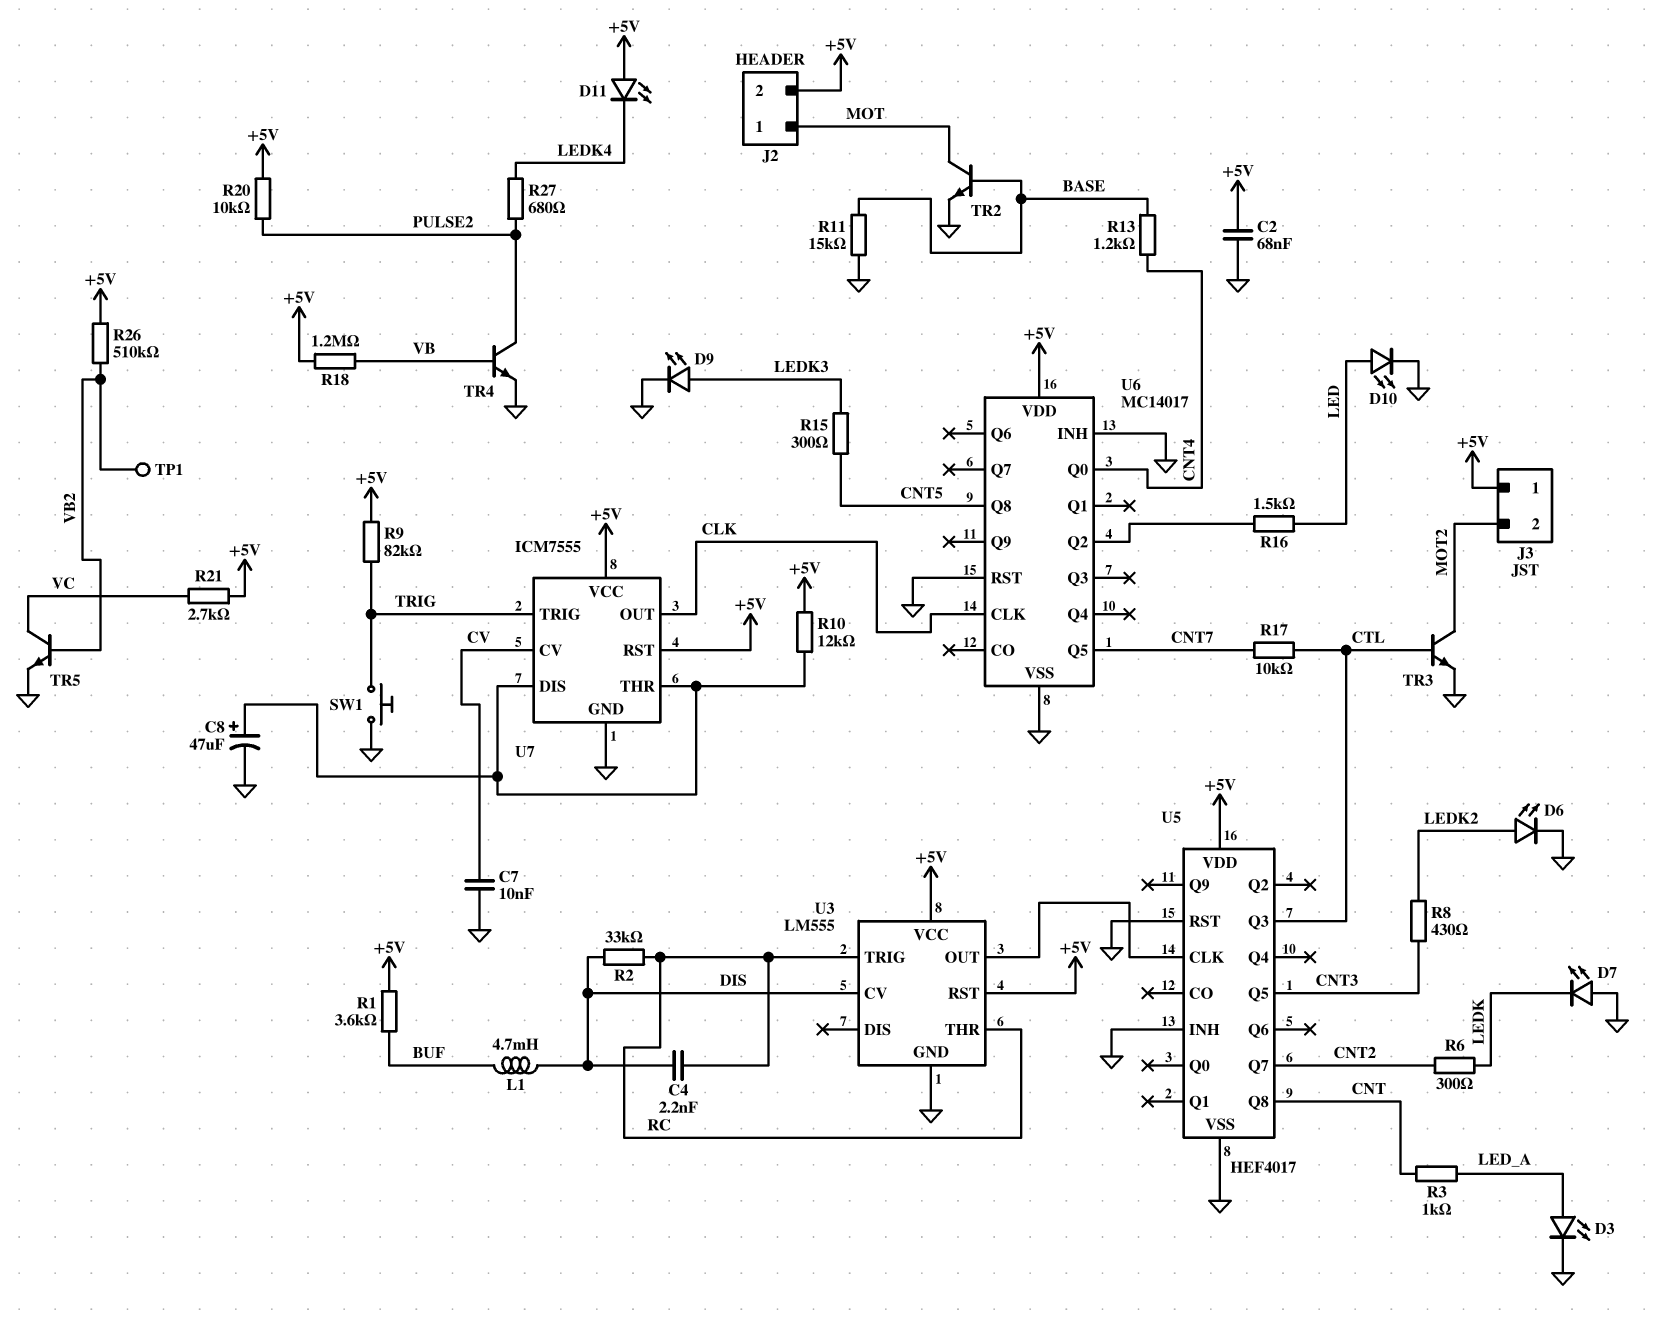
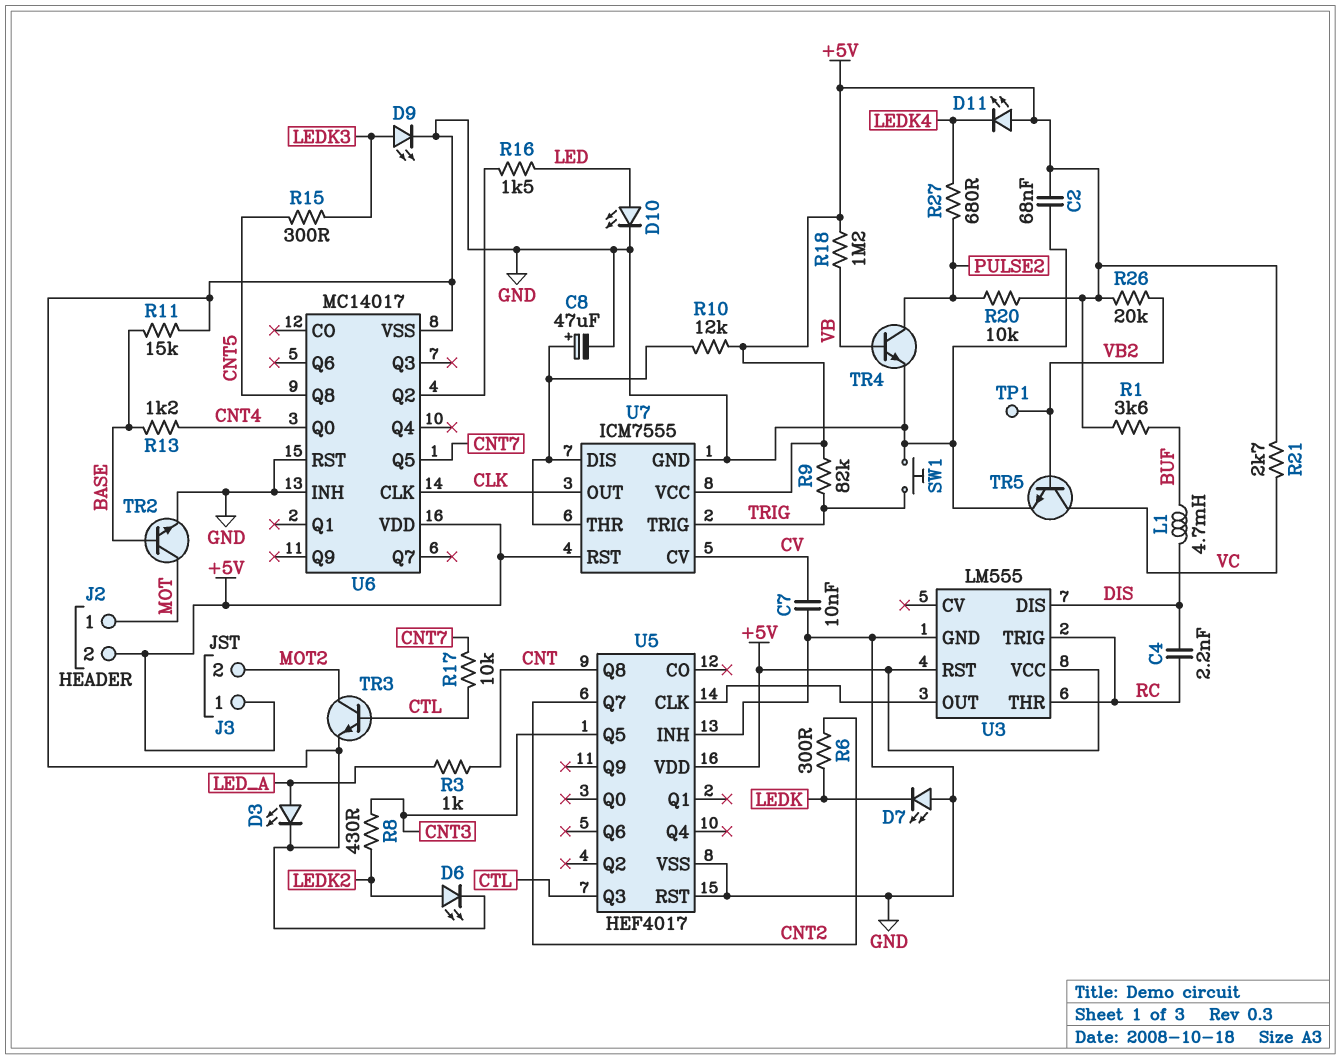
R2: 33k (DIS, RC) -> none
R26: 510k (+5V, VB2) -> 20k (+5V, VB2)
U3 pin CV: DIS -> none
U3 pin DIS: none -> DIS

